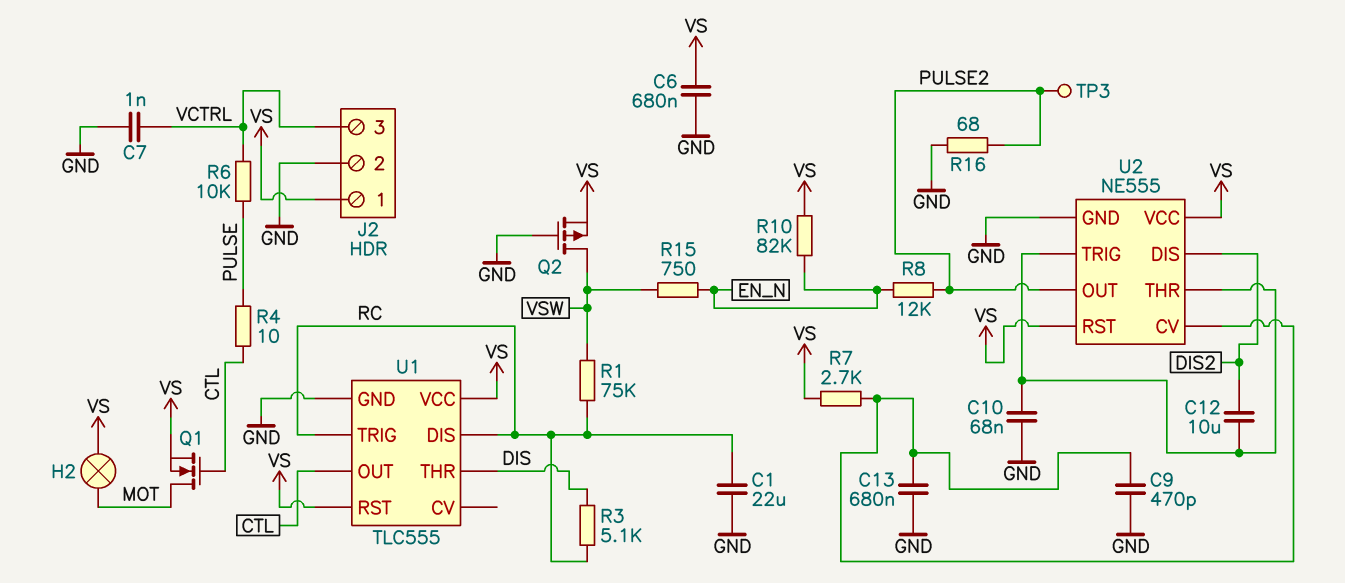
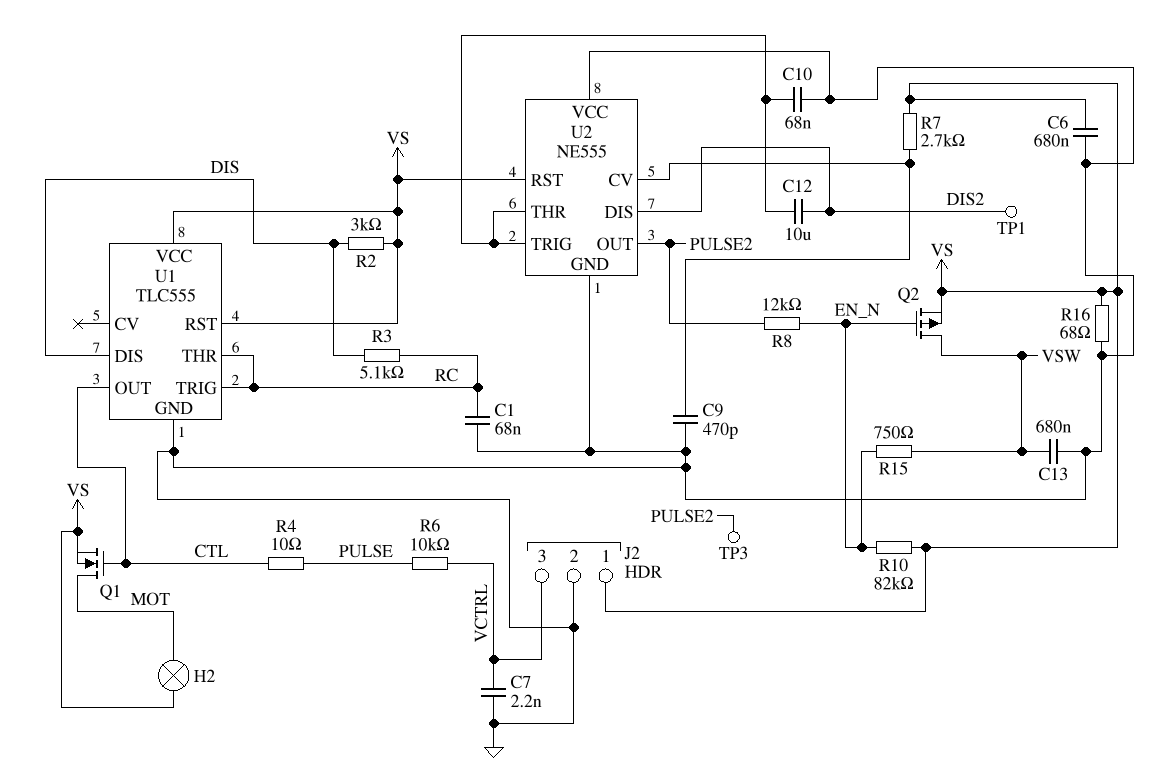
C1: 22uF (GND, RC) -> 68nF (GND, RC)
C7: 1nF (GND, VCTRL) -> 2.2nF (GND, VCTRL)
C13: 680nF (GND, U2/CV) -> 680nF (GND, VSW)
Q2: PMOS (G GND, D VSW, S VS) -> PMOS (G EN_N, D VSW, S VS)
R1: 75k (RC, VSW) -> none
R2: none -> 3k (DIS, VS)
R16: 68 (GND, PULSE2) -> 68 (GND, VS)
TP1: none -> test point (DIS2)
U1 pin DIS: RC -> DIS
U1 pin THR: DIS -> RC
U2 pin VCC: VS -> GND

